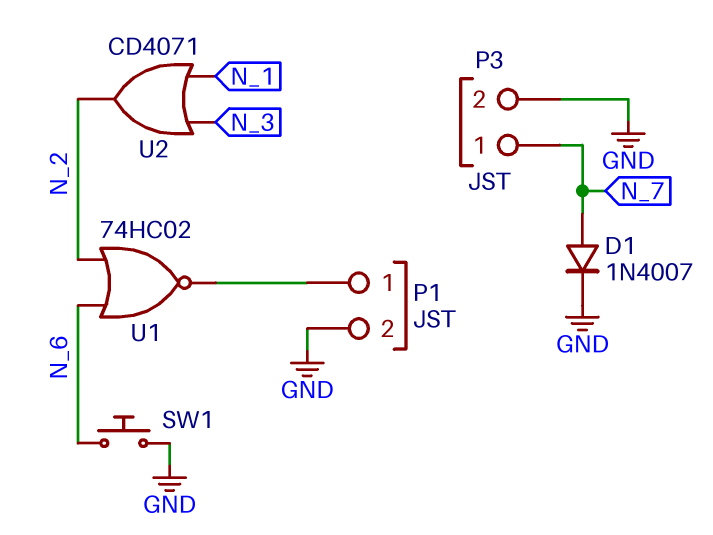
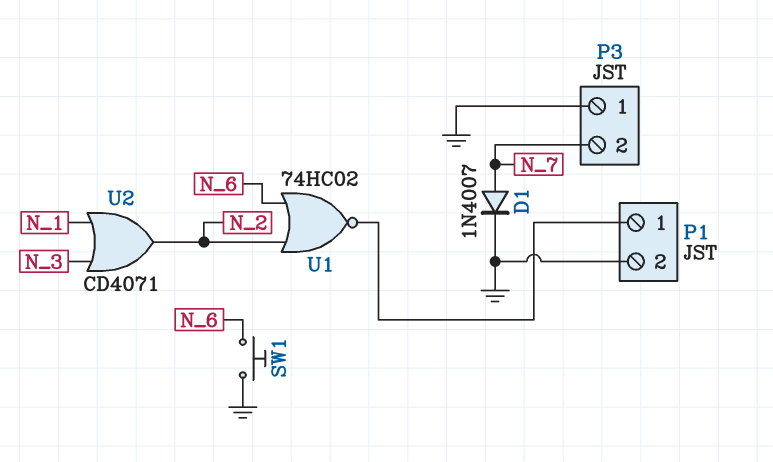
P3 pin 1: N_7 -> GND
P3 pin 2: GND -> N_7

